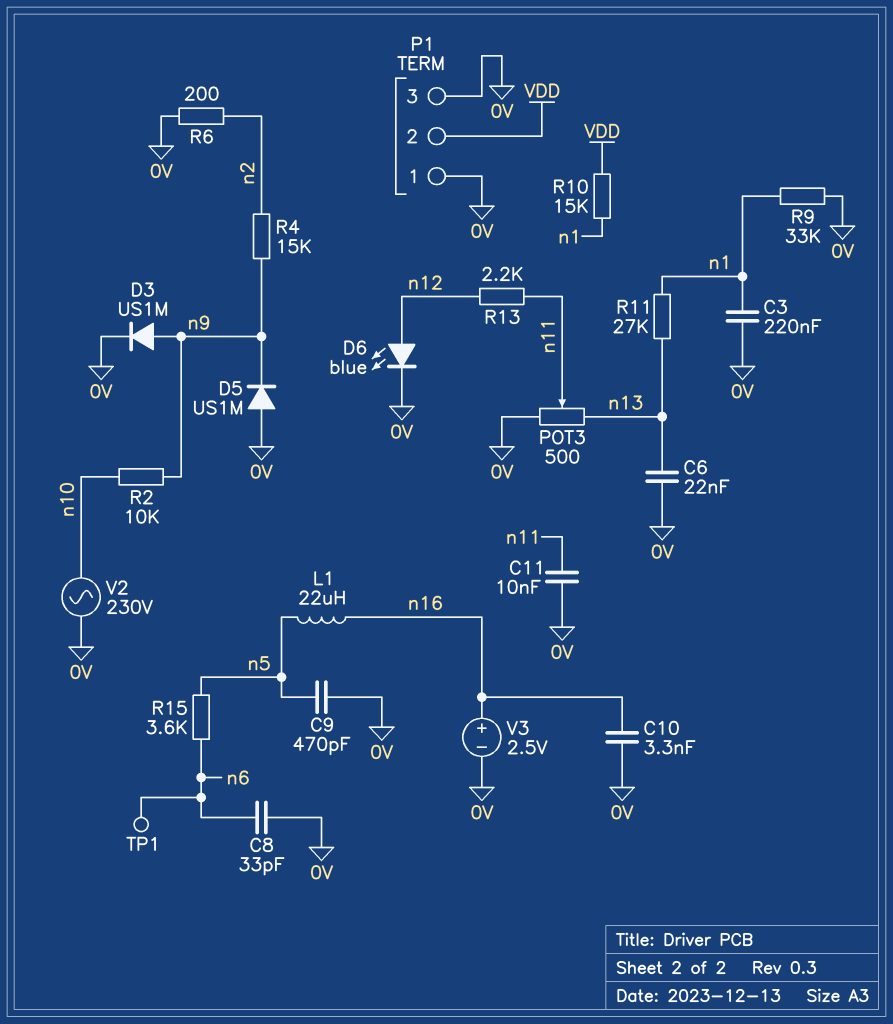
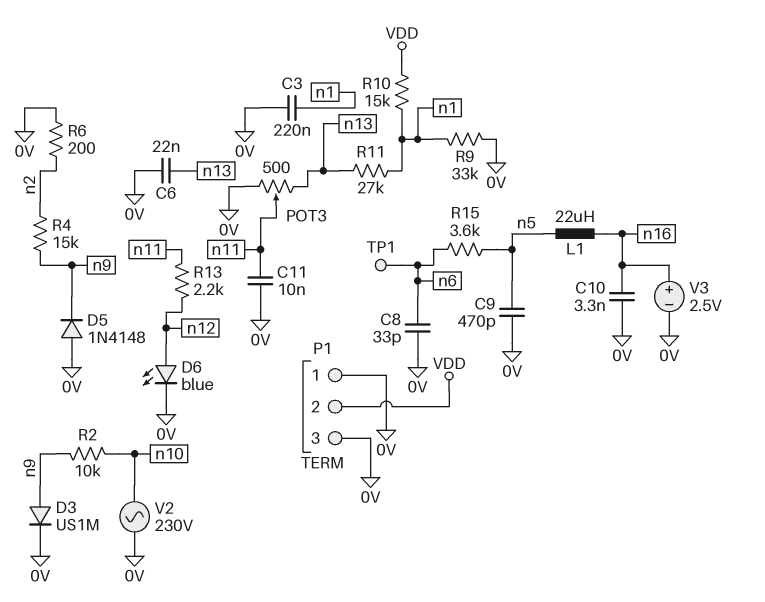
D5: diode US1M (A 0V, K n9) -> diode 1N4148 (A 0V, K n9)

